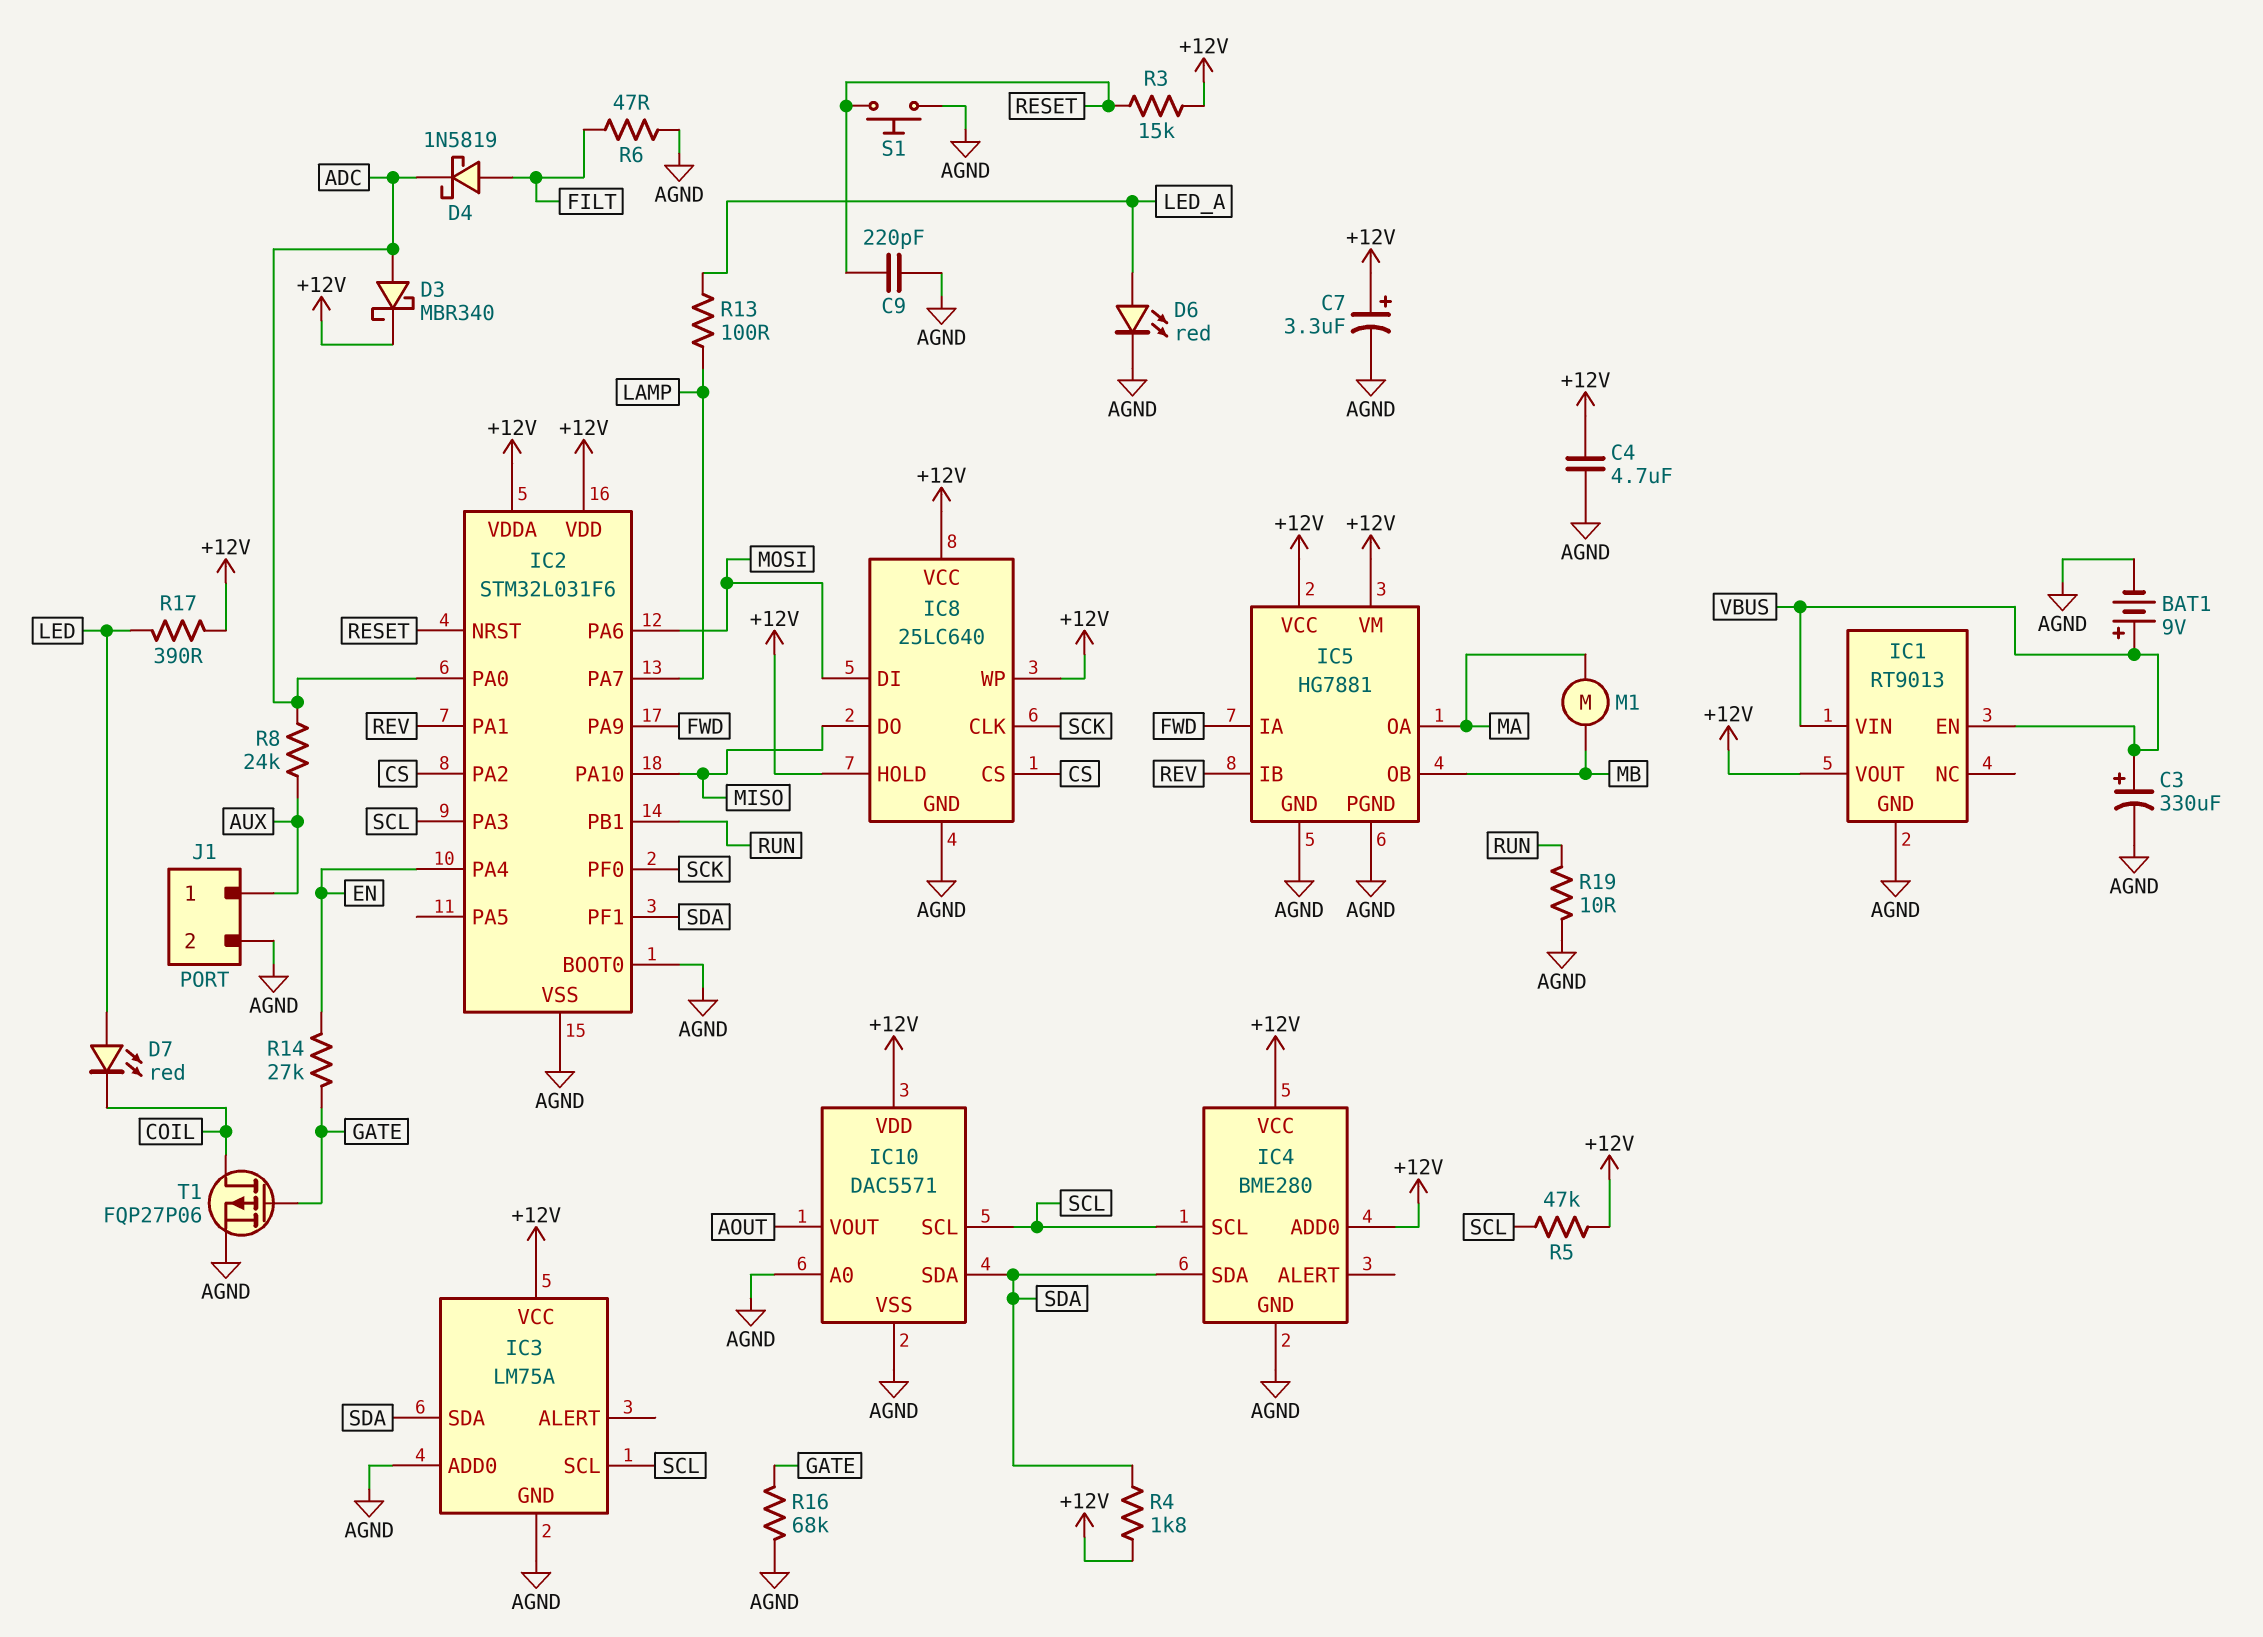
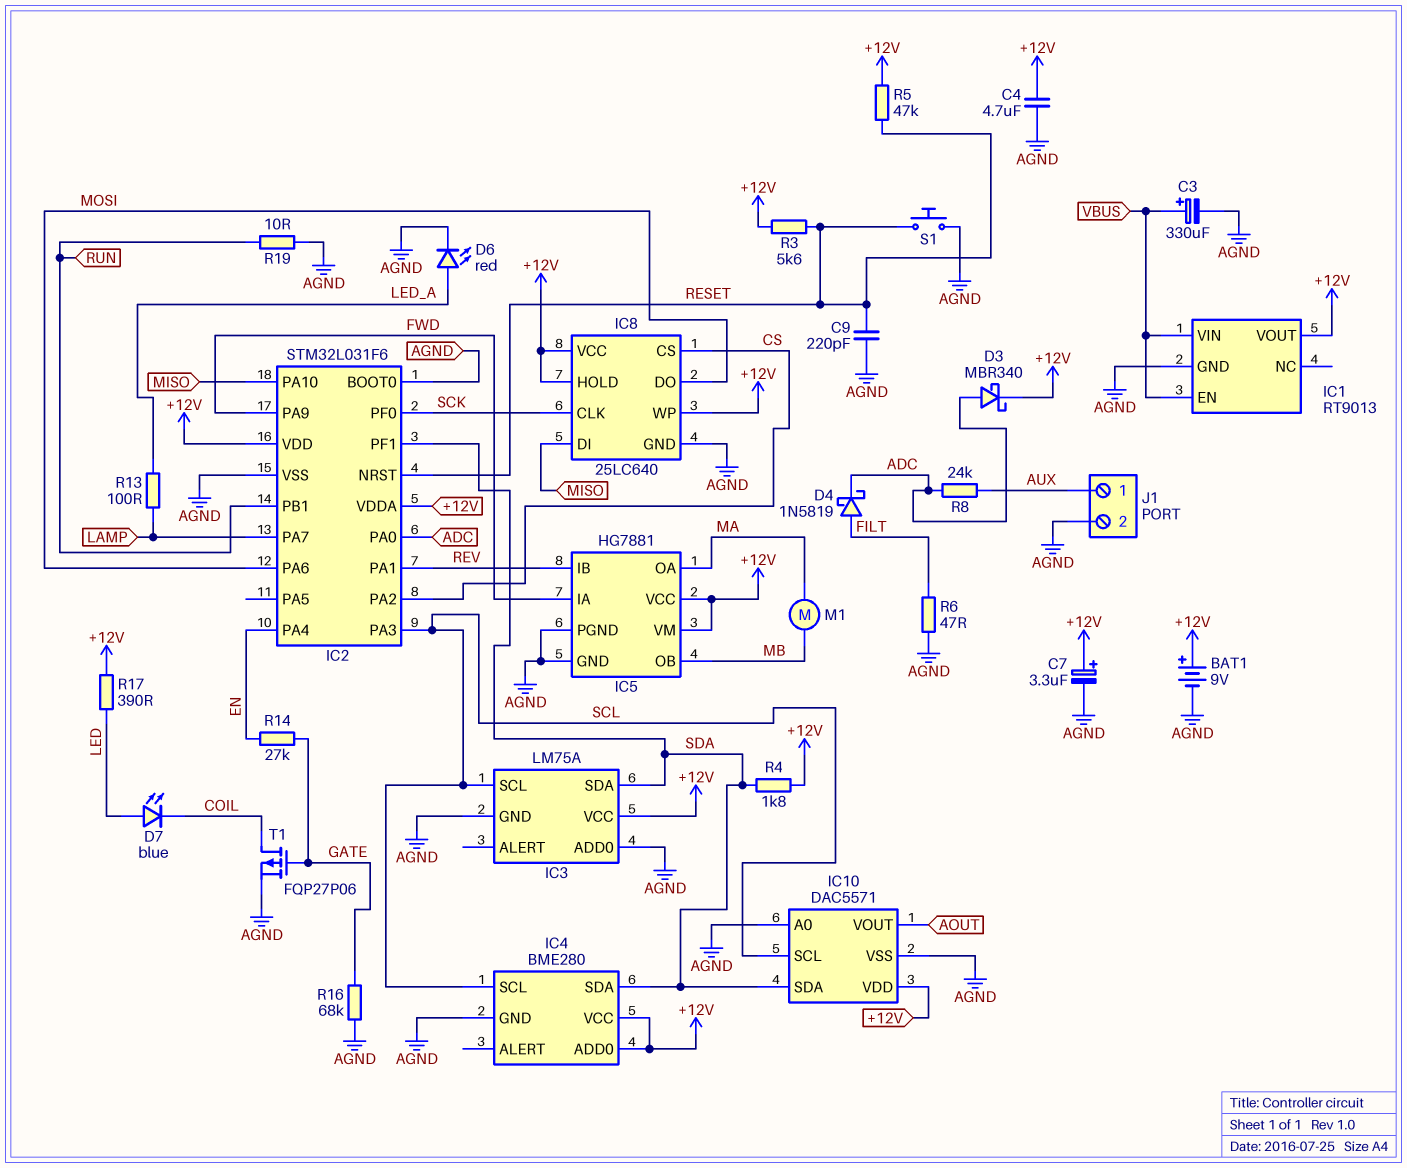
BAT1: 9V (plus VBUS, minus AGND) -> 9V (plus +12V, minus AGND)
D7: LED red (A LED, K COIL) -> LED blue (A LED, K COIL)
IC8 pin DI: MOSI -> MISO
IC8 pin DO: MISO -> MOSI
R3: 15k (+12V, RESET) -> 5.6k (+12V, RESET)
R5: 47k (+12V, SCL) -> 47k (+12V, RESET)

